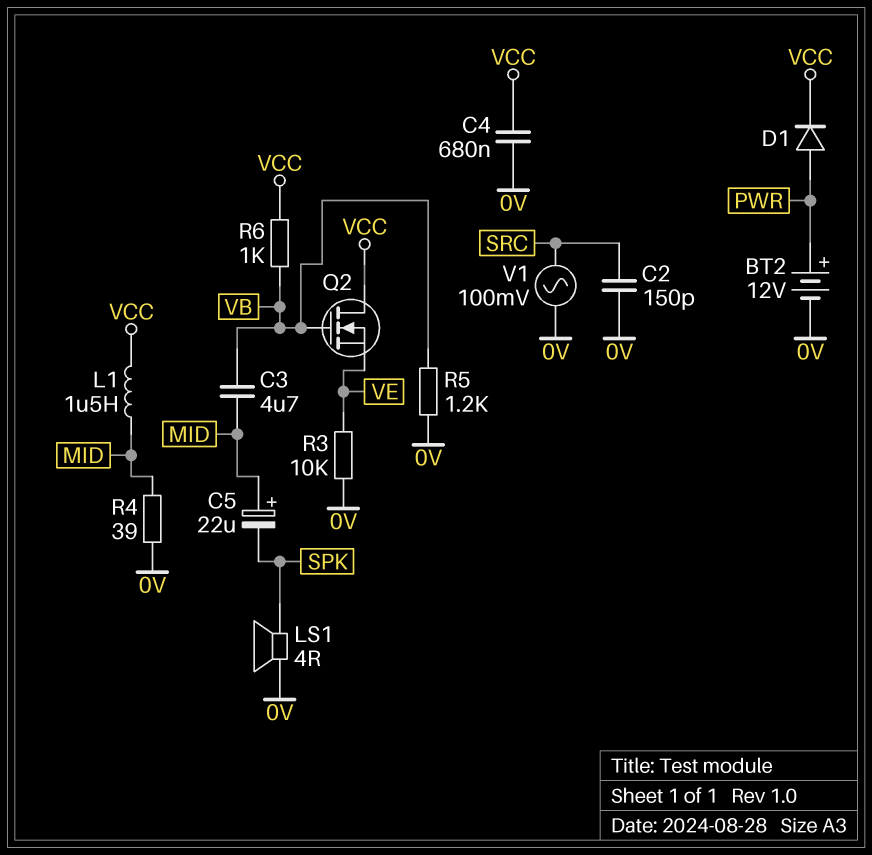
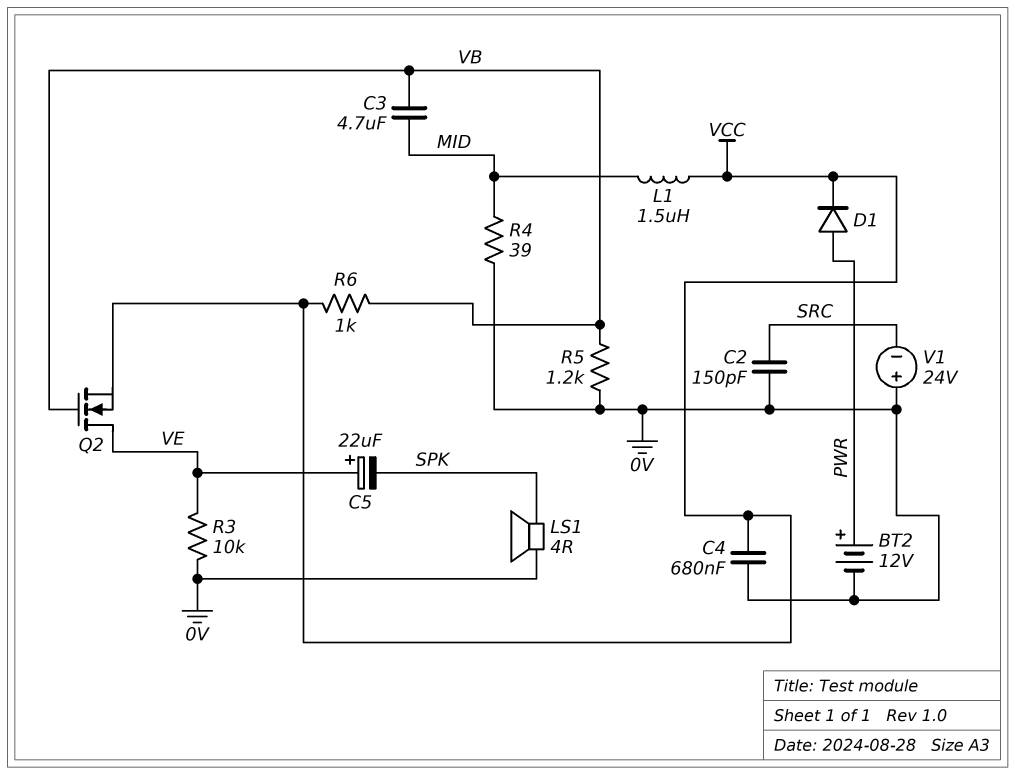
C5: 22uF (plus MID, minus SPK) -> 22uF (plus VE, minus SPK)
Q2: NMOS (G VB, D VCC, S VE) -> NMOS (G VB, D VE, S VCC)
V1: AC 100mV (0V, SRC) -> 24V (plus 0V, minus SRC)

